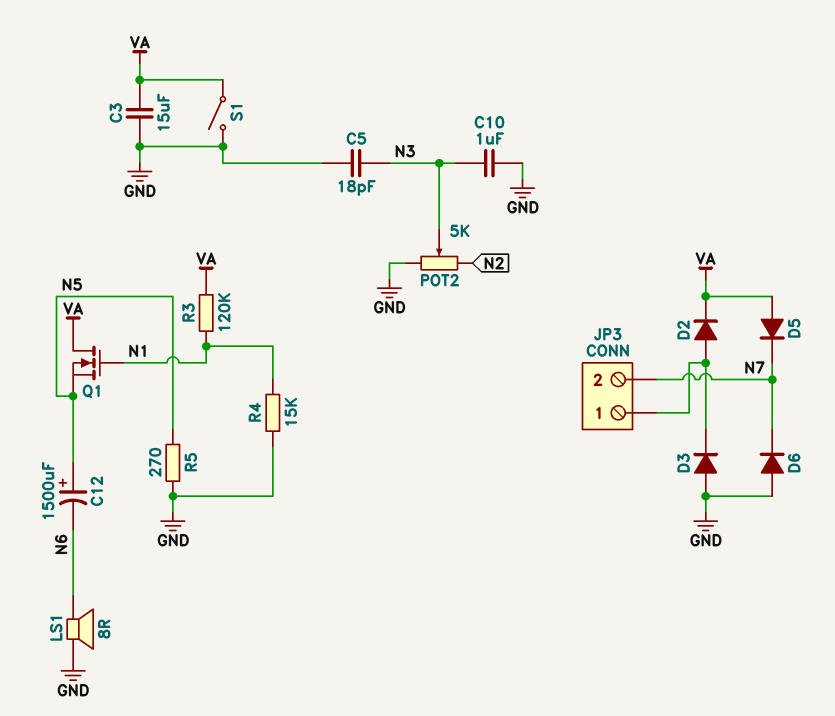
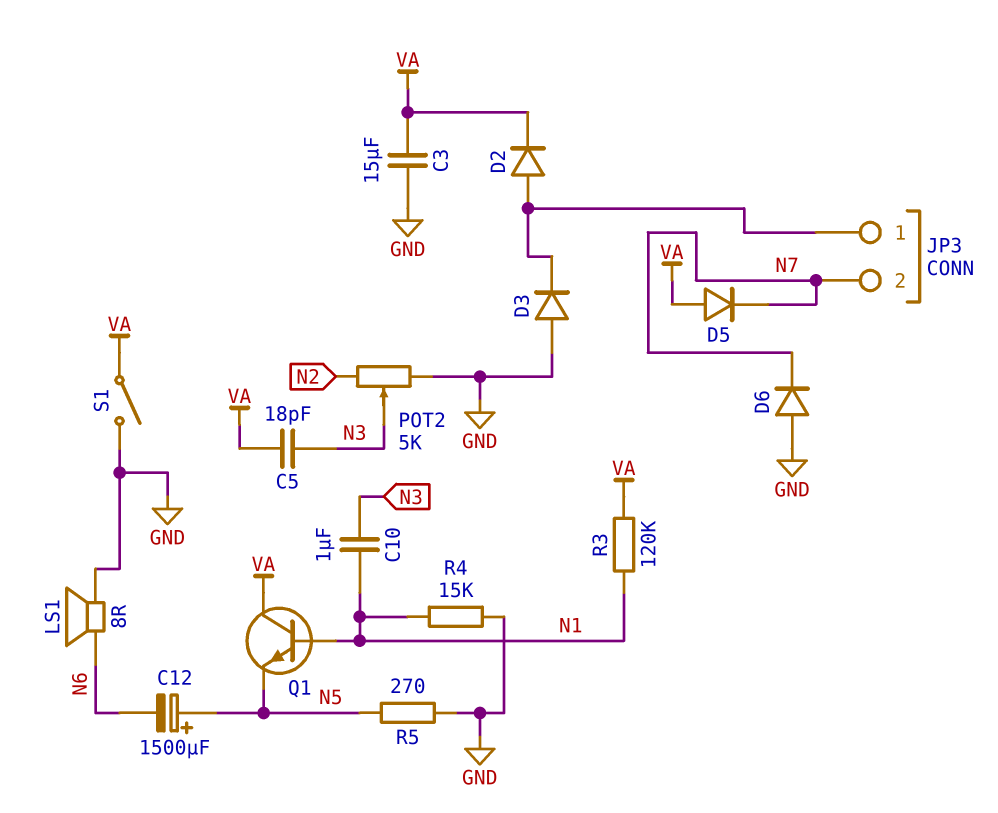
C5: 18pF (GND, N3) -> 18pF (N3, VA)
C10: 1uF (GND, N3) -> 1uF (N1, N3)
Q1: NMOS (G N1, D VA, S N5) -> NPN (B N1, C VA, E N5)

